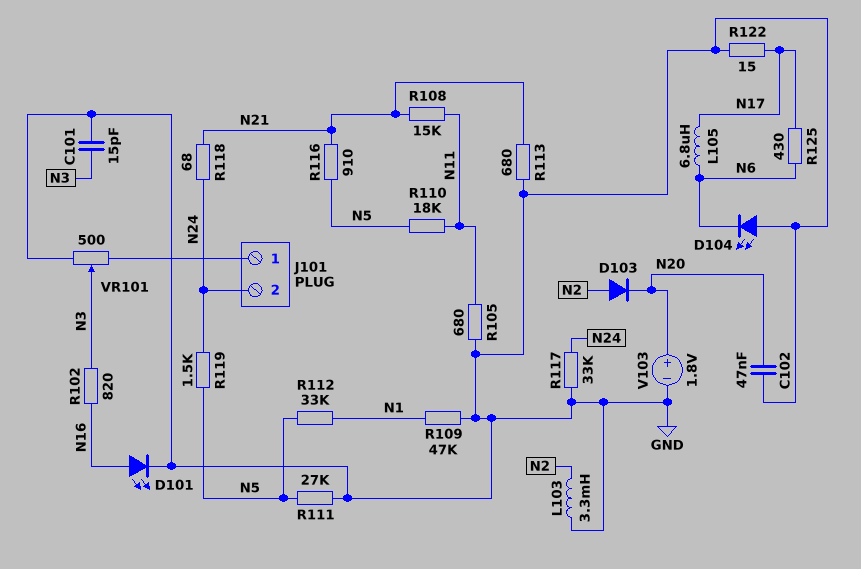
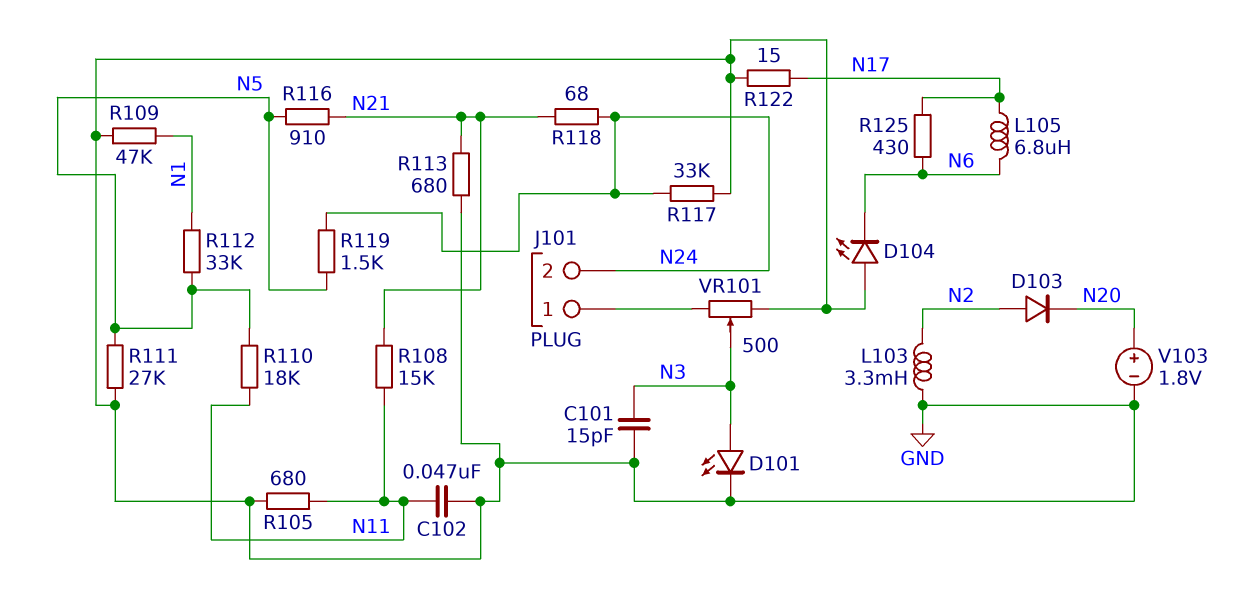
C102: 47nF (GND, N20) -> 47nF (GND, N11)
D101: LED (A N16, K GND) -> LED (A N3, K GND)
R102: 820 (N3, N16) -> none

